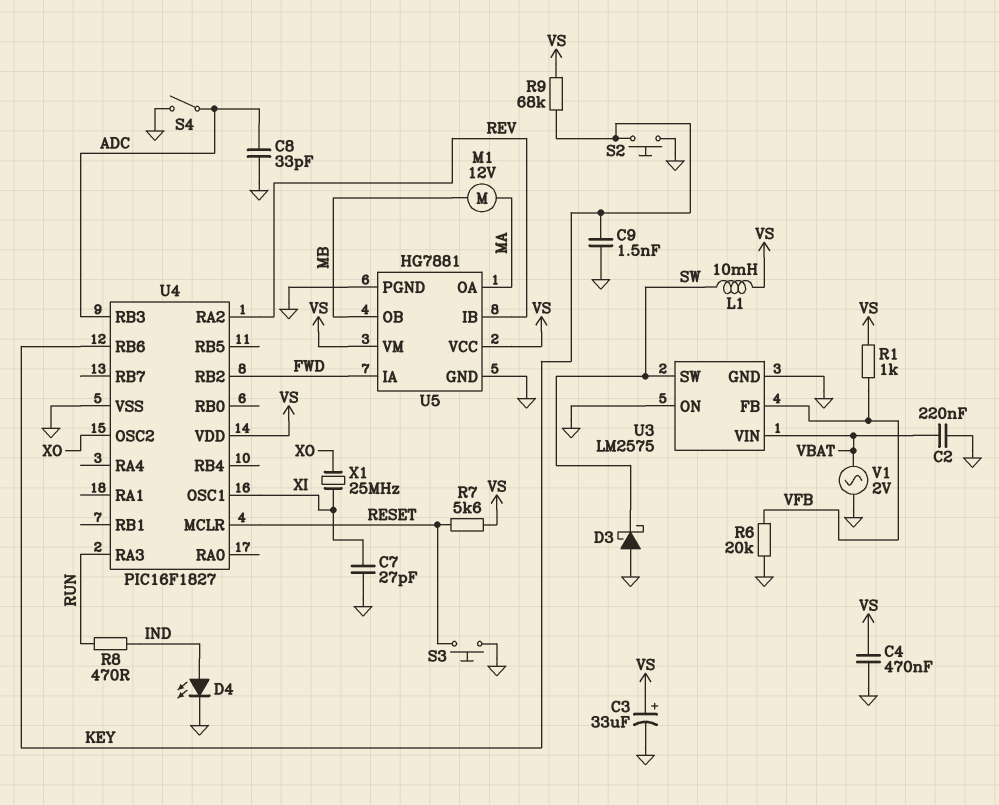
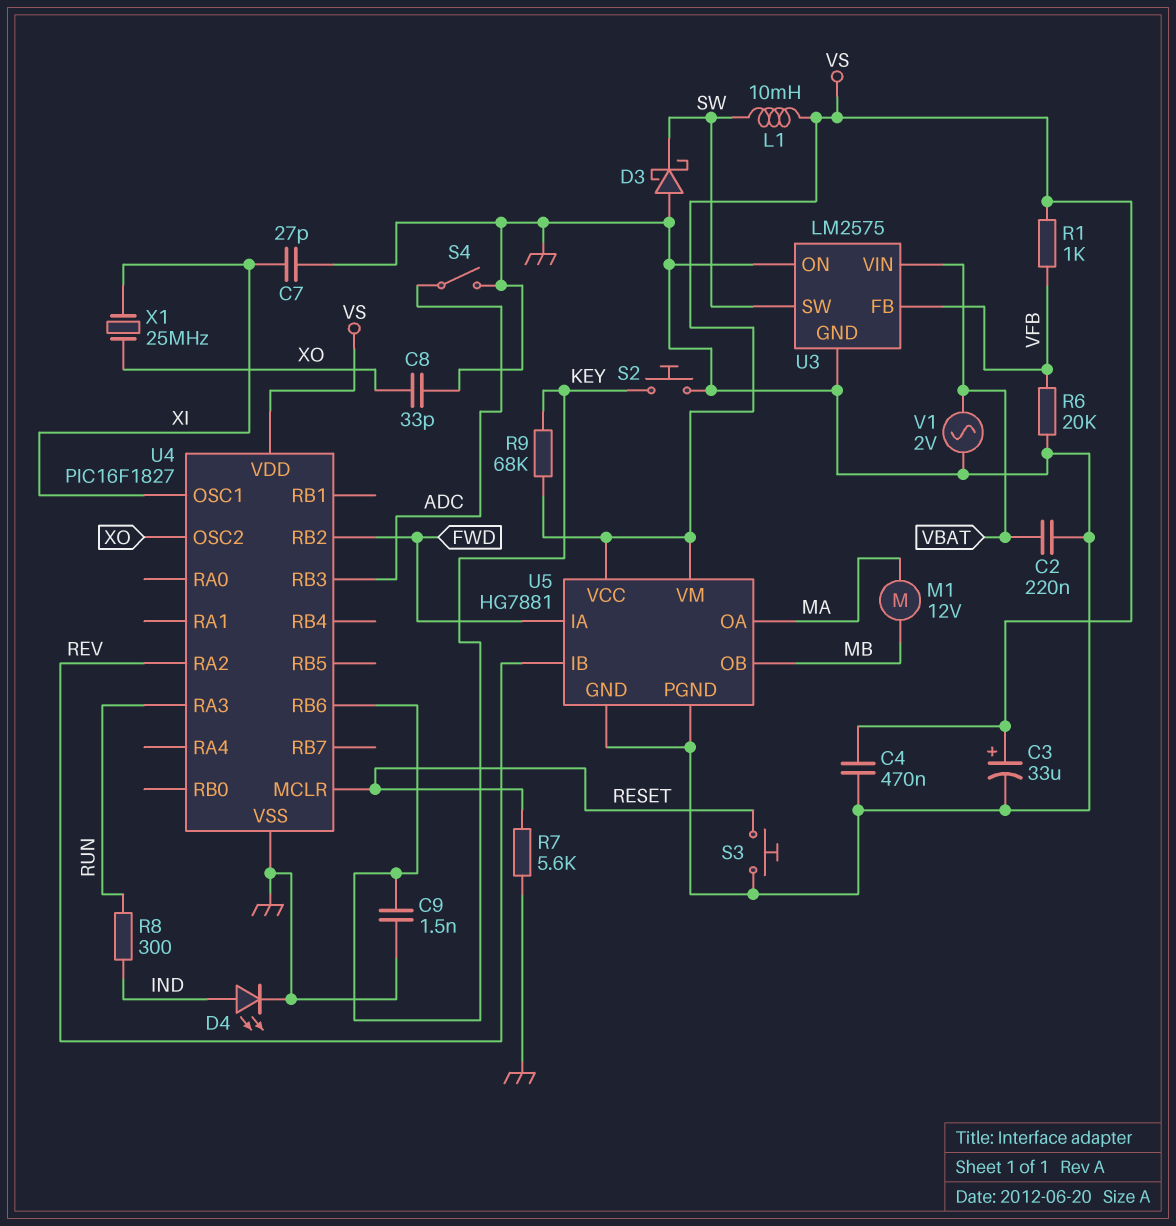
C8: 33pF (ADC, GND) -> 33pF (GND, XO)
R7: 5.6k (RESET, VS) -> 5.6k (GND, RESET)
R8: 470 (IND, RUN) -> 300 (IND, RUN)

